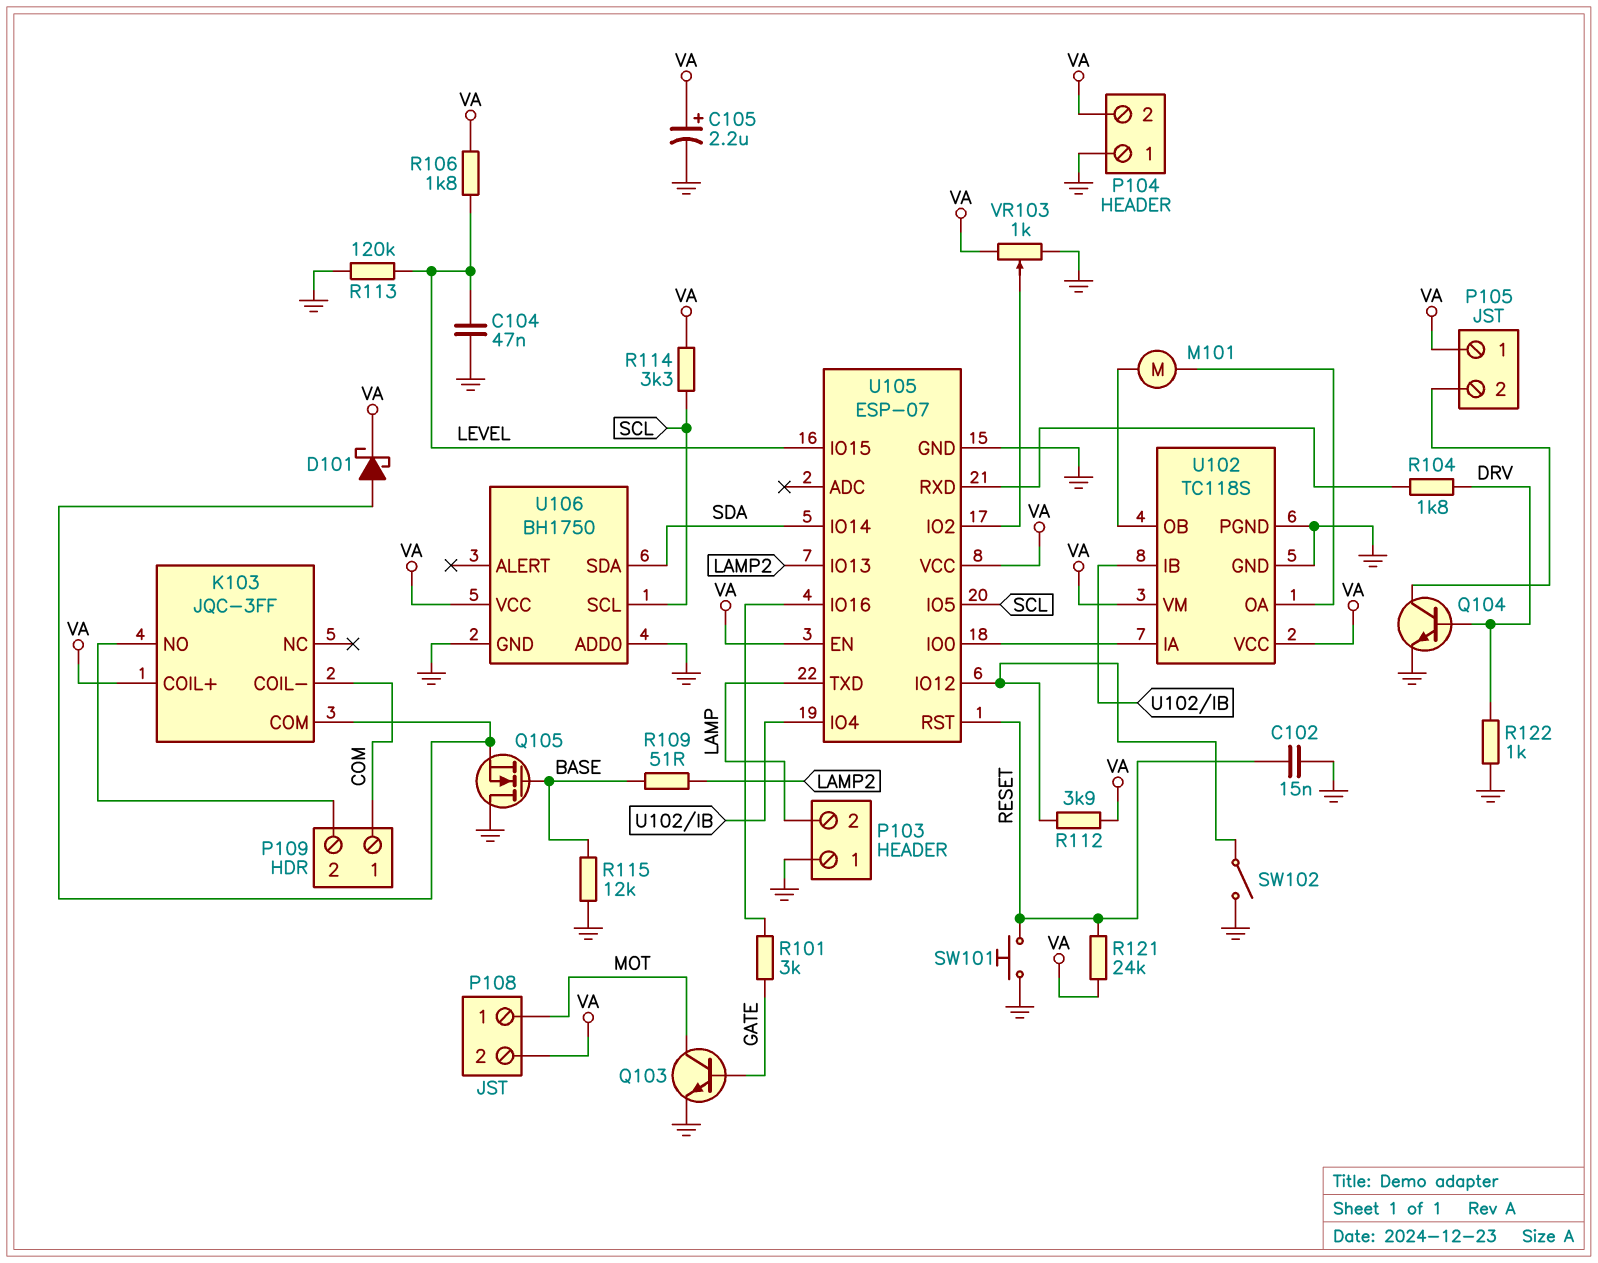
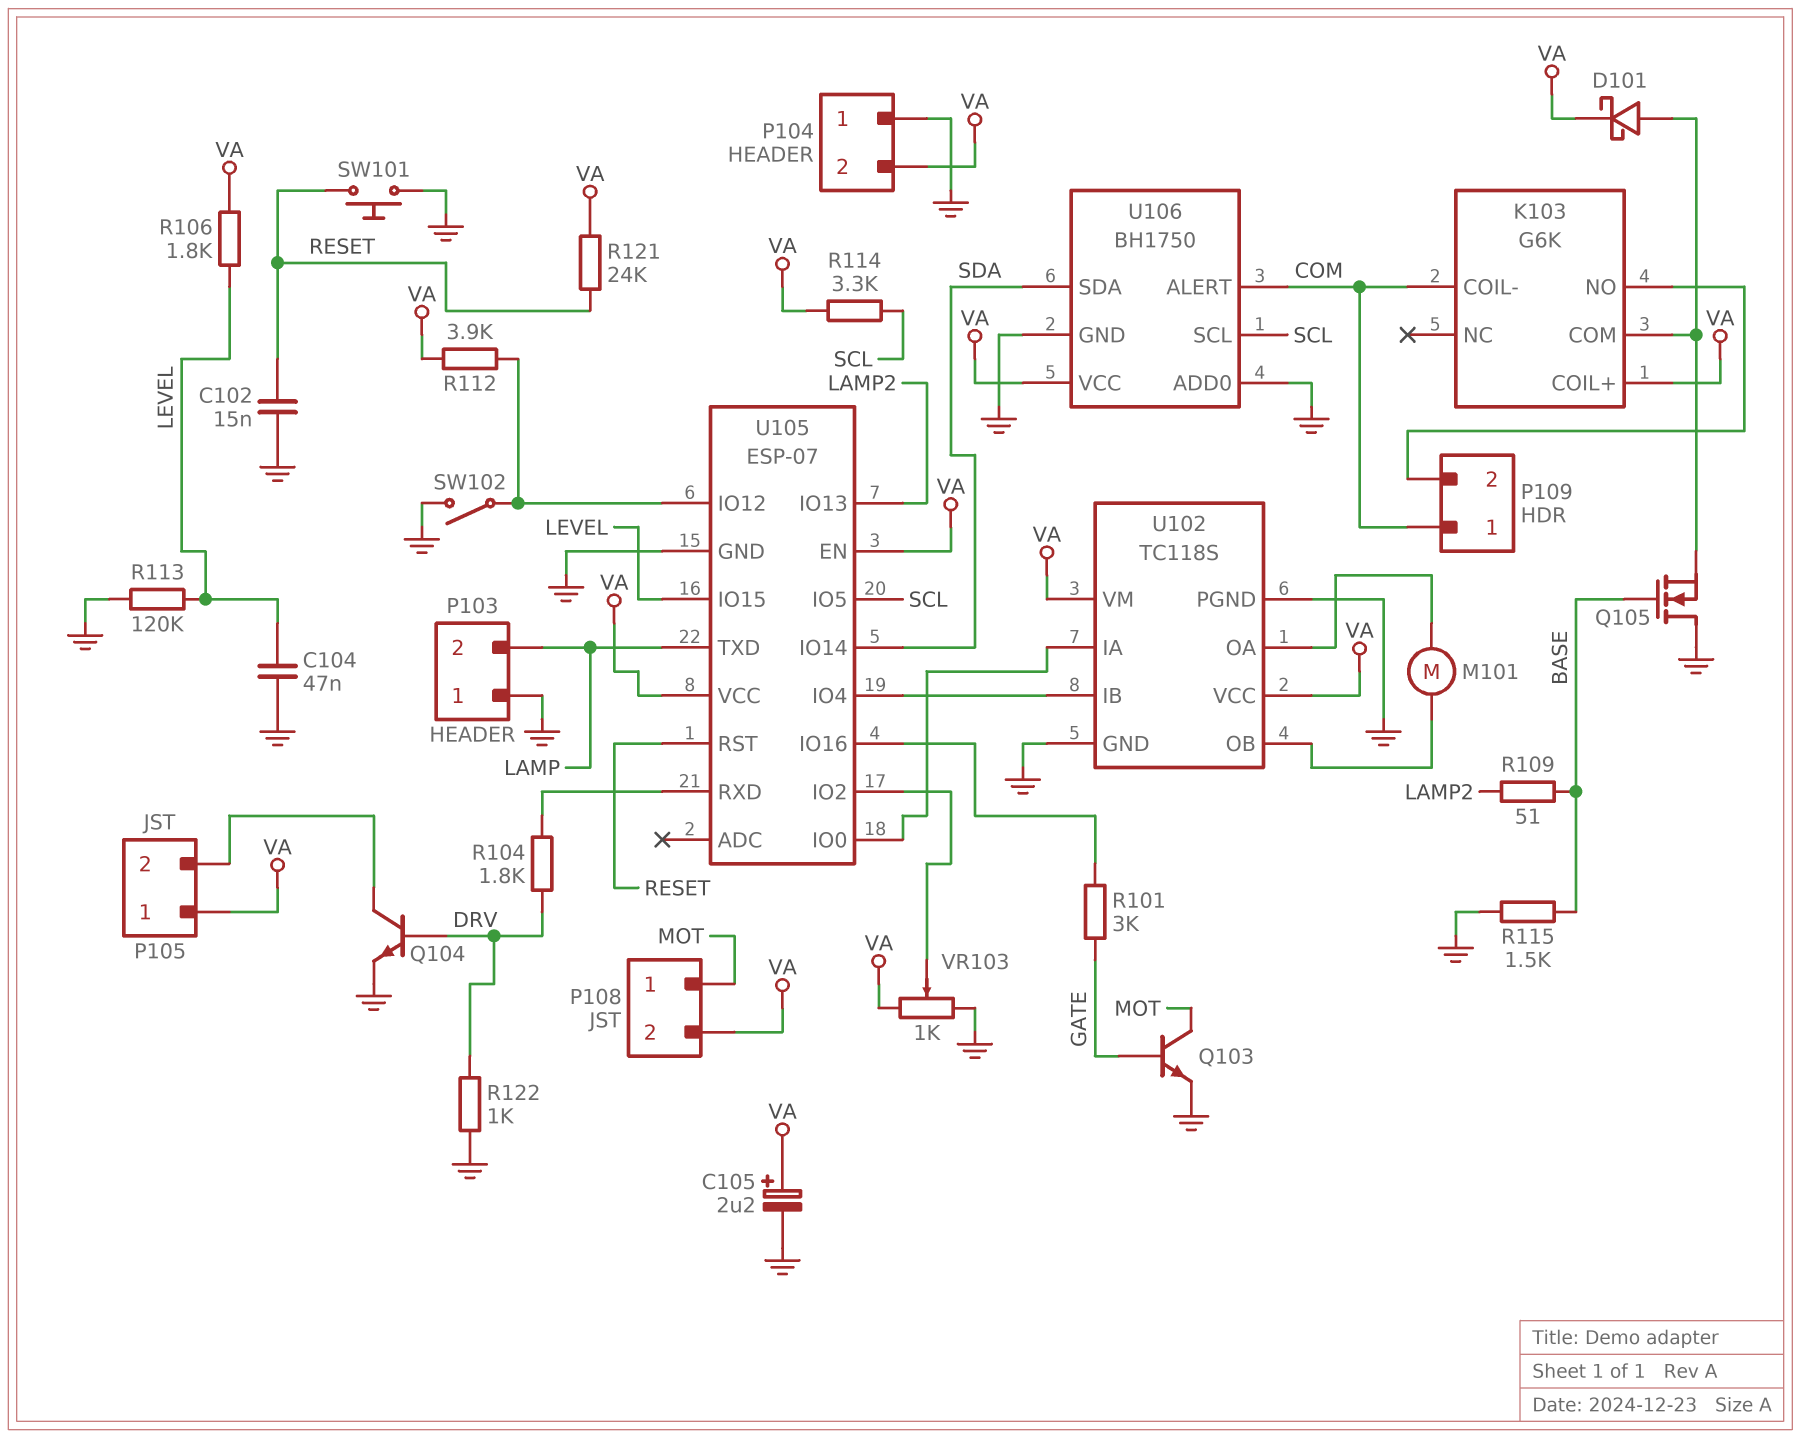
K103: JQC-3FF -> G6K
R115: 12k (BASE, GND) -> 1.5k (BASE, GND)
U106 pin ALERT: none -> COM

